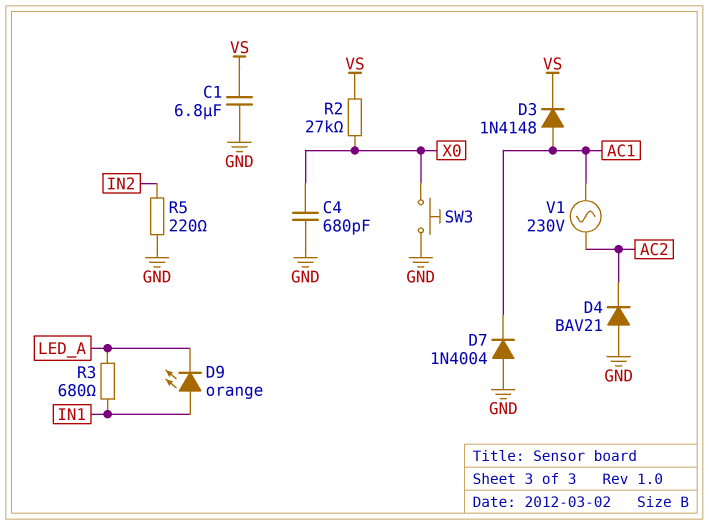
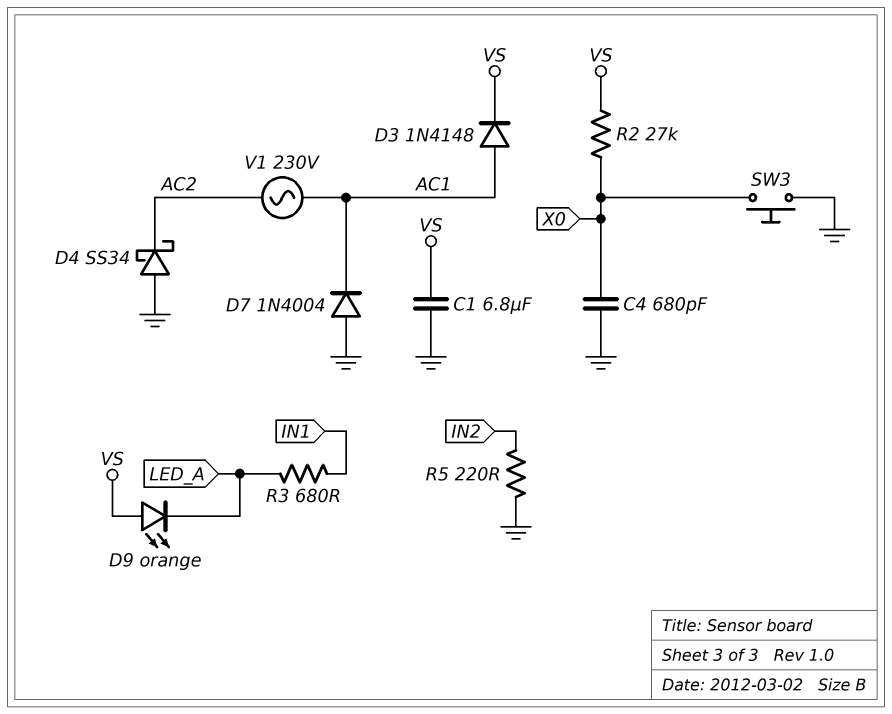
D4: diode BAV21 (A GND, K AC2) -> schottky SS34 (A GND, K AC2)
D9: LED orange (A IN1, K LED_A) -> LED orange (A VS, K LED_A)

